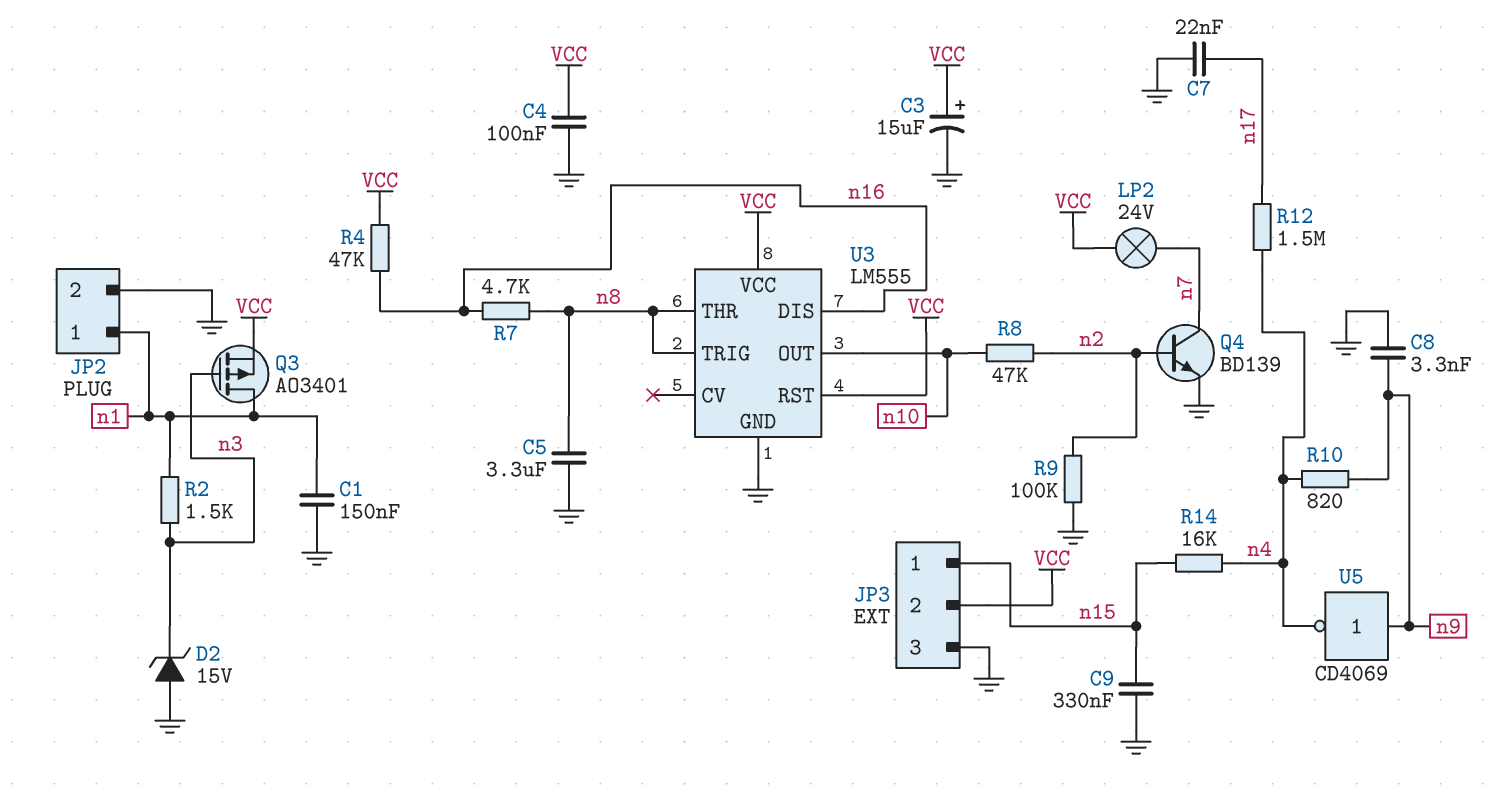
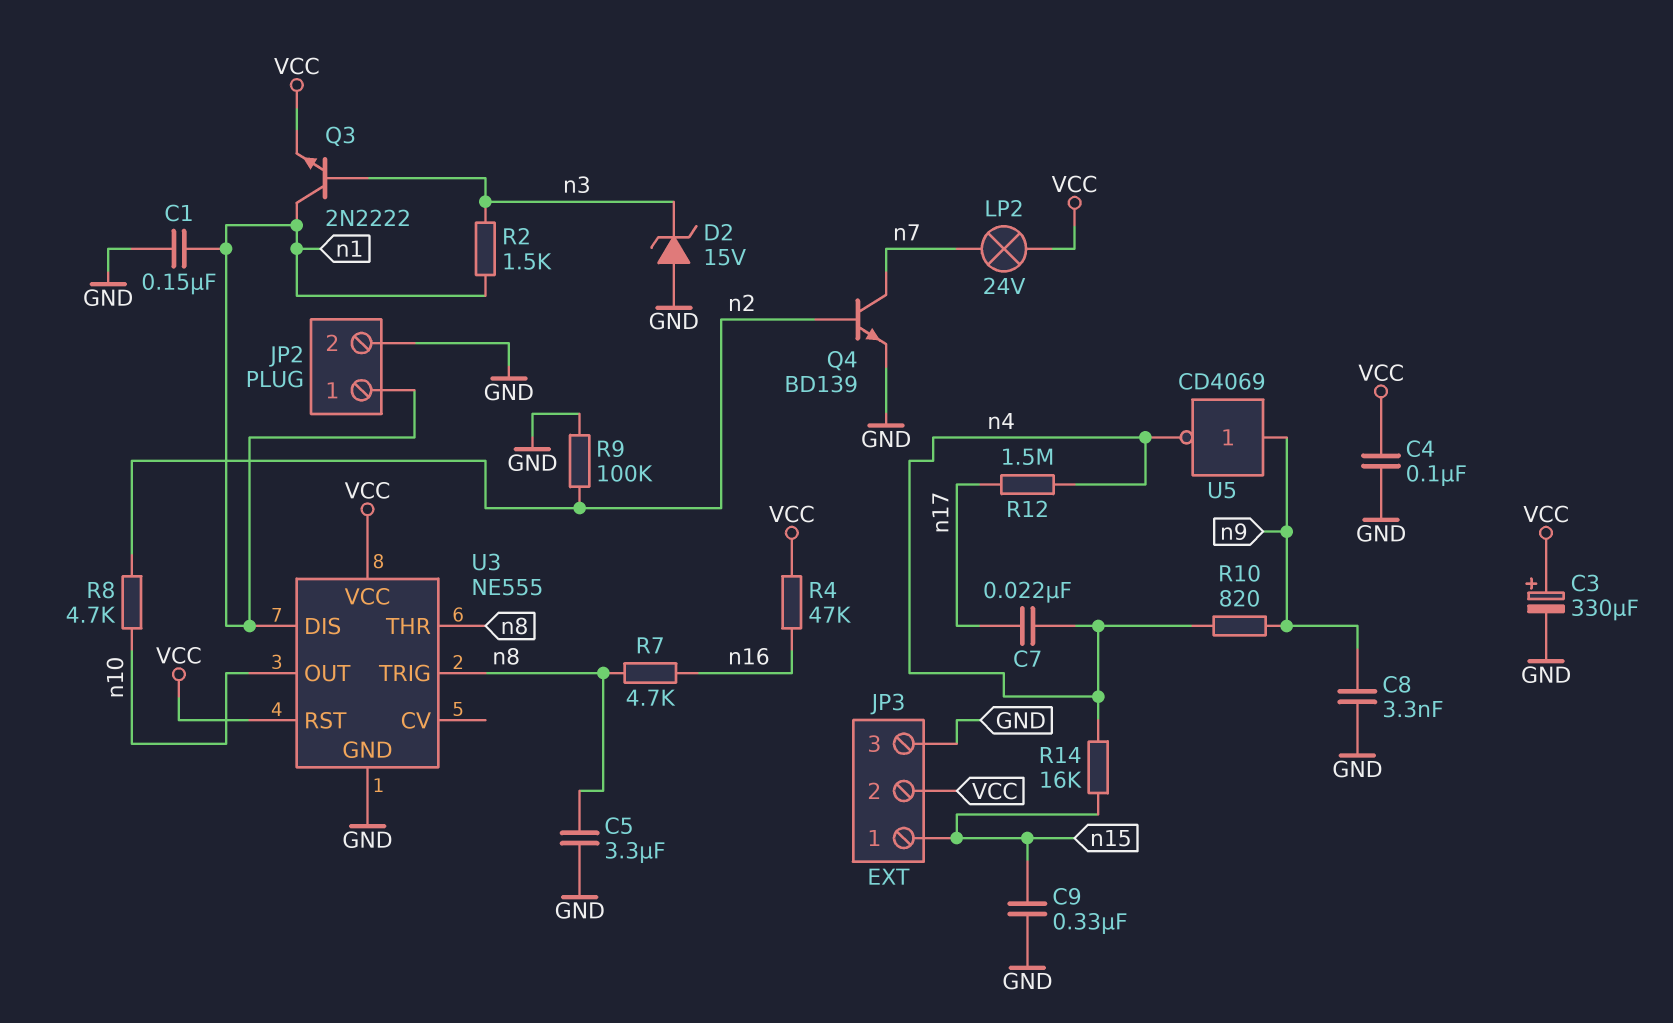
C3: 15uF (plus VCC, minus GND) -> 330uF (plus VCC, minus GND)
C7: 22nF (GND, n17) -> 22nF (n4, n17)
Q3: PMOS AO3401 (G n3, D n1, S VCC) -> NPN 2N2222 (B n3, C n1, E VCC)
R8: 47k (n2, n10) -> 4.7k (n2, n10)
U3: LM555 -> NE555
U3 pin DIS: n16 -> n1

